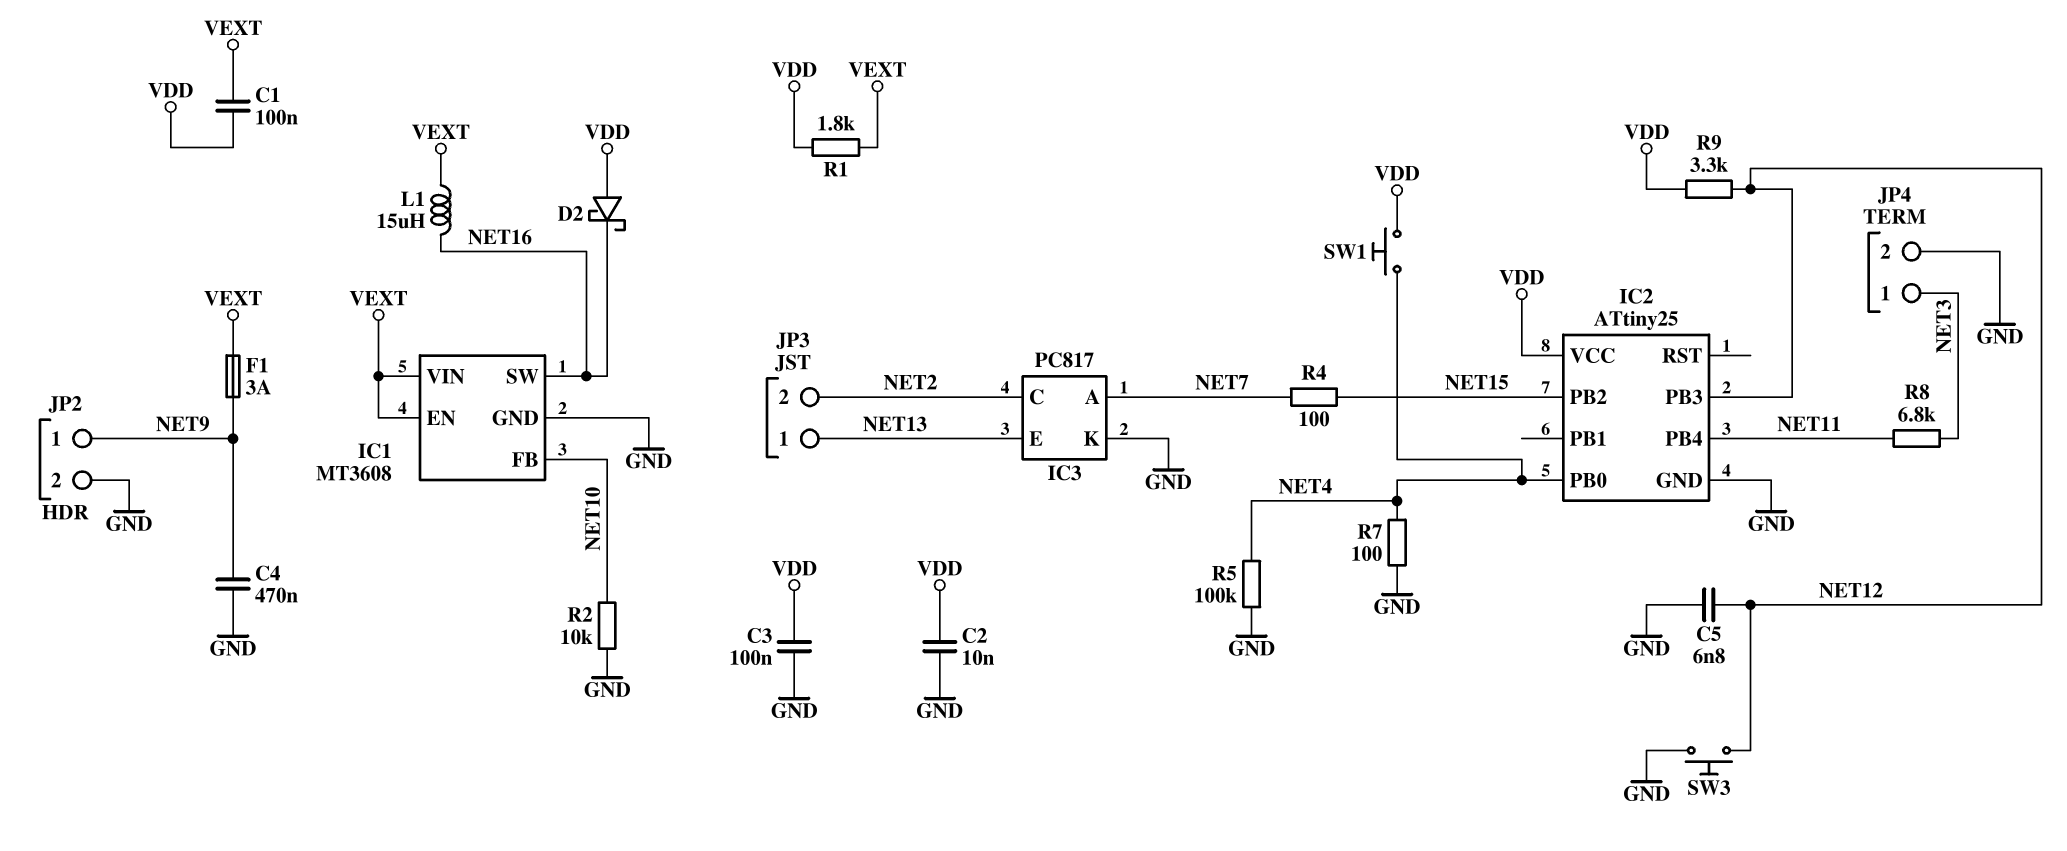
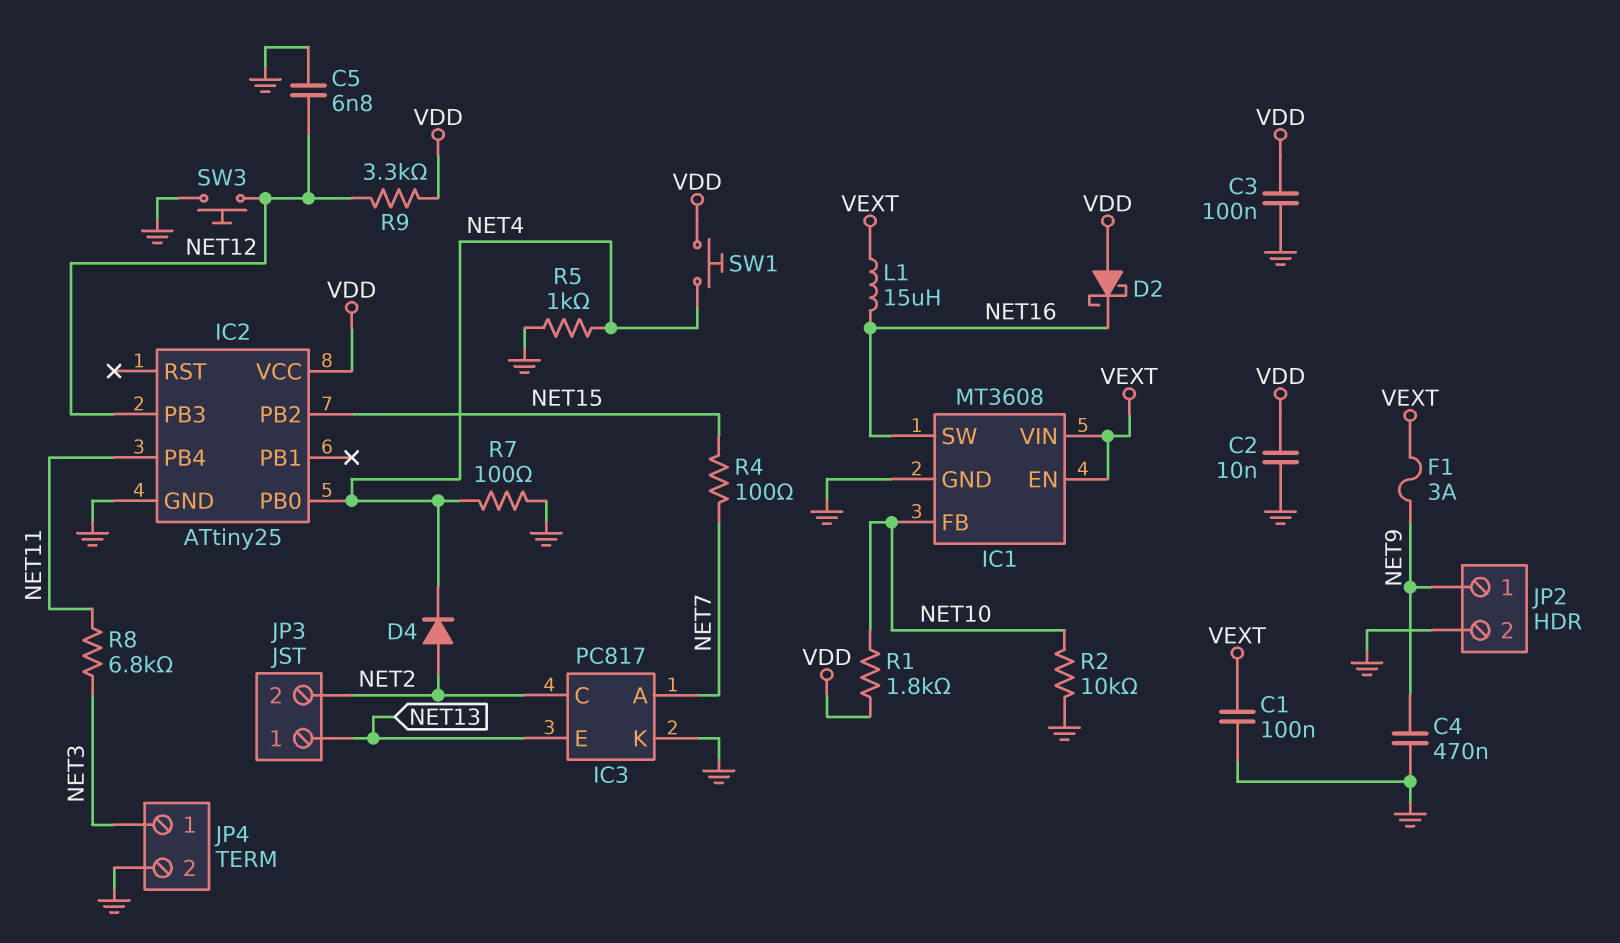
C1: 100nF (VDD, VEXT) -> 100nF (GND, VEXT)
D4: none -> diode (A NET2, K NET4)
R1: 1.8k (VDD, VEXT) -> 1.8k (NET10, VDD)
R5: 100k (GND, NET4) -> 1k (GND, NET4)

